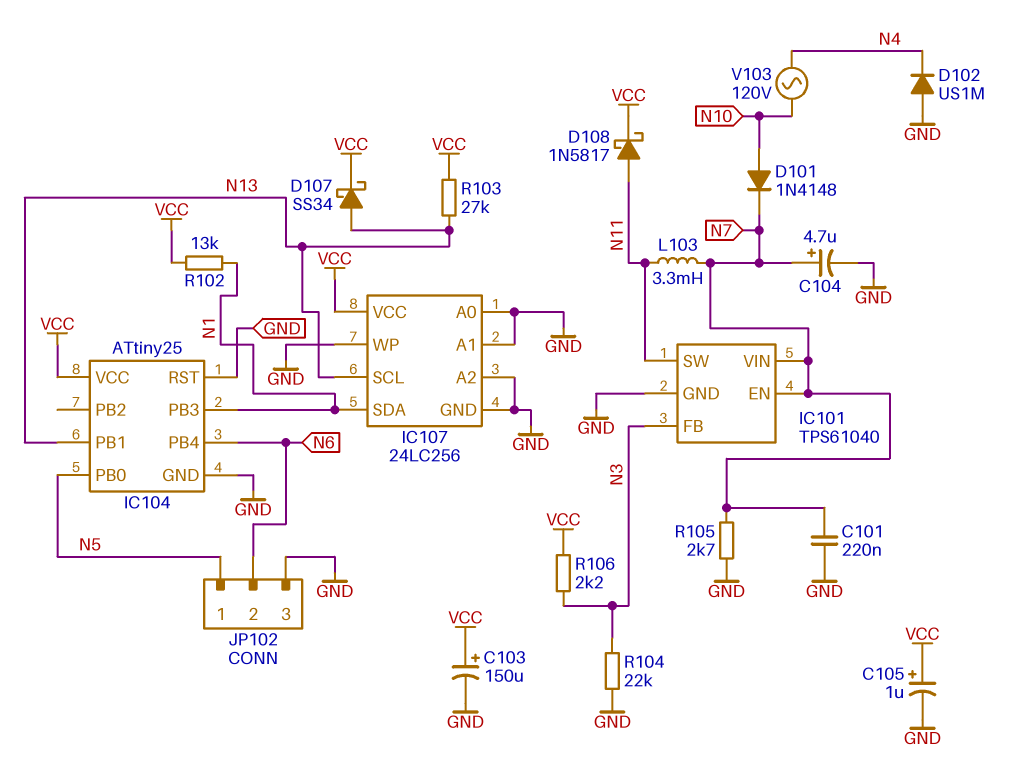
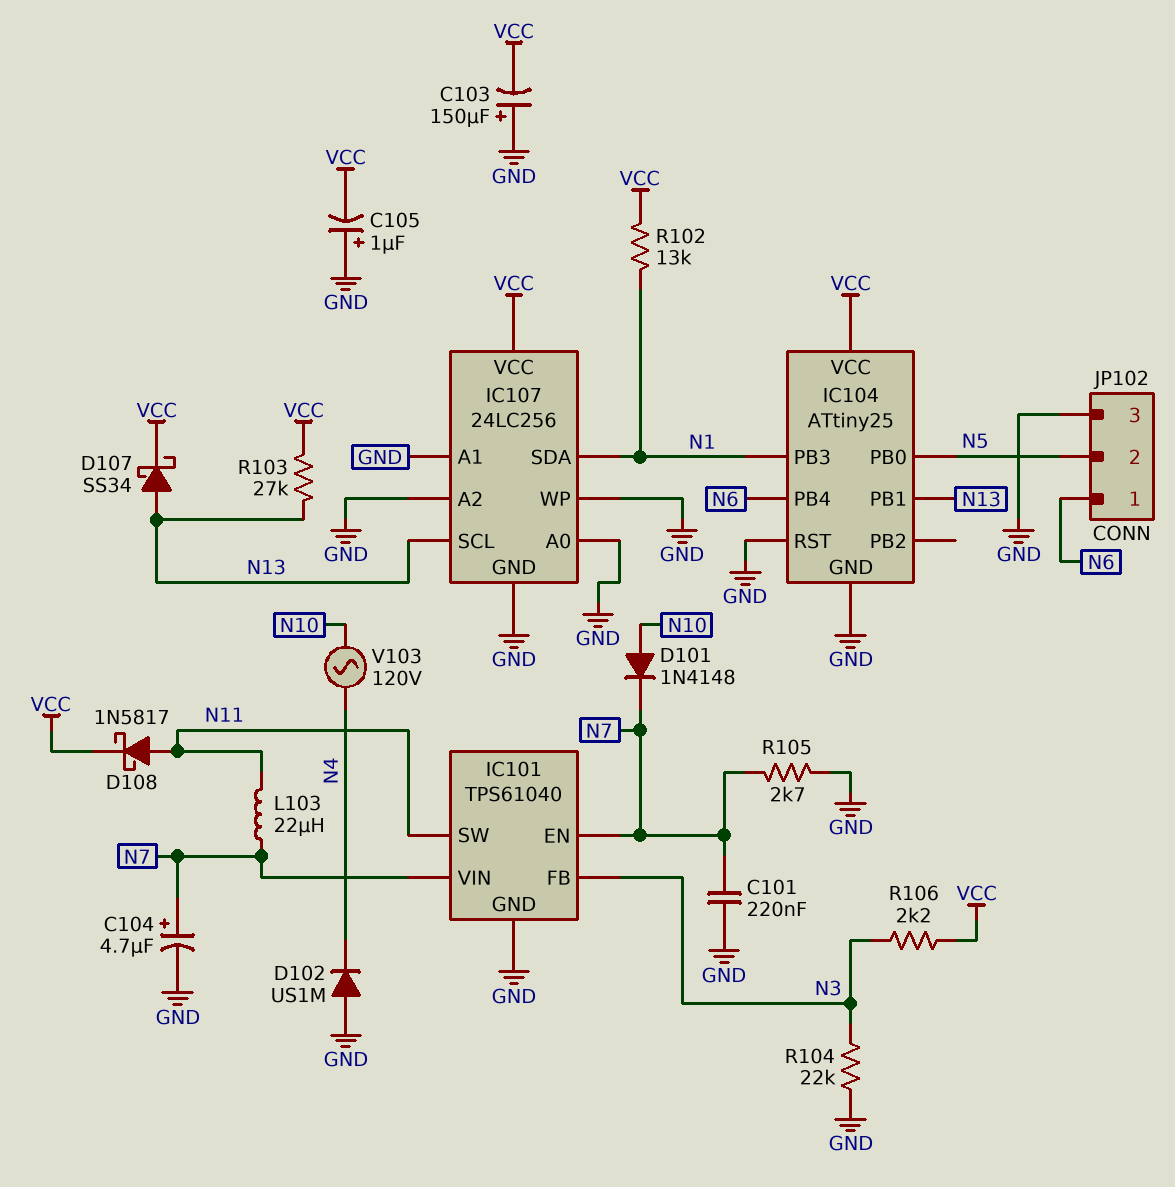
C103: 150uF (plus VCC, minus GND) -> 150uF (plus GND, minus VCC)
C105: 1uF (plus VCC, minus GND) -> 1uF (plus GND, minus VCC)
JP102 pin 1: N5 -> N6
JP102 pin 2: N6 -> N5
L103: 3.3mH (N7, N11) -> 22uH (N7, N11)

